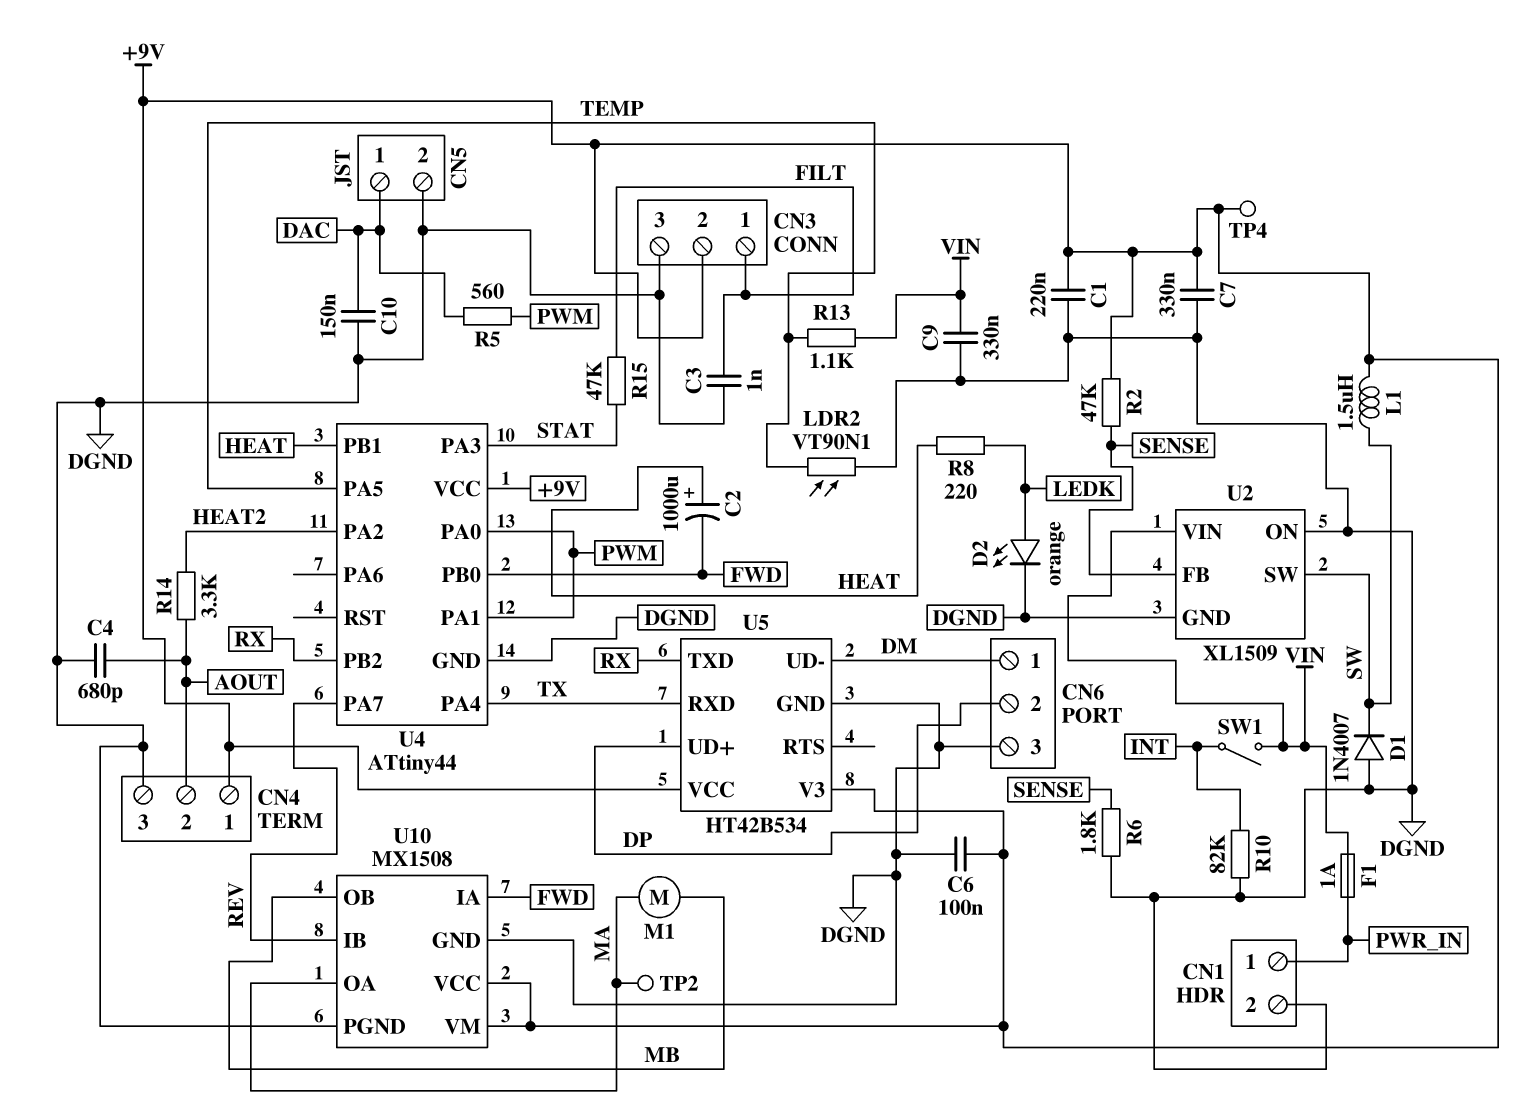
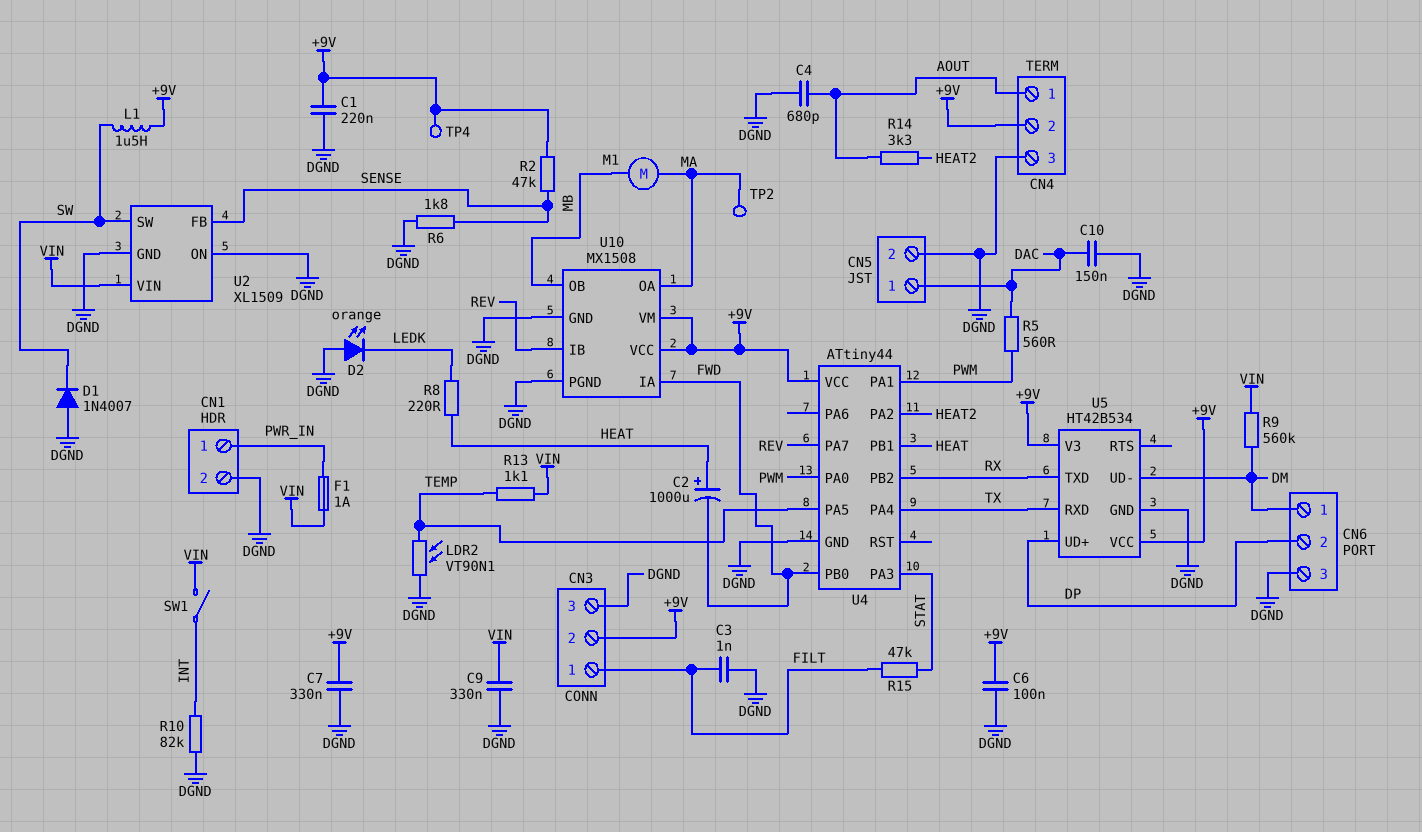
CN4 pin 1: +9V -> AOUT
CN4 pin 2: AOUT -> +9V
D2: LED orange (A LEDK, K DGND) -> LED orange (A DGND, K LEDK)
R9: none -> 560k (DM, VIN)

